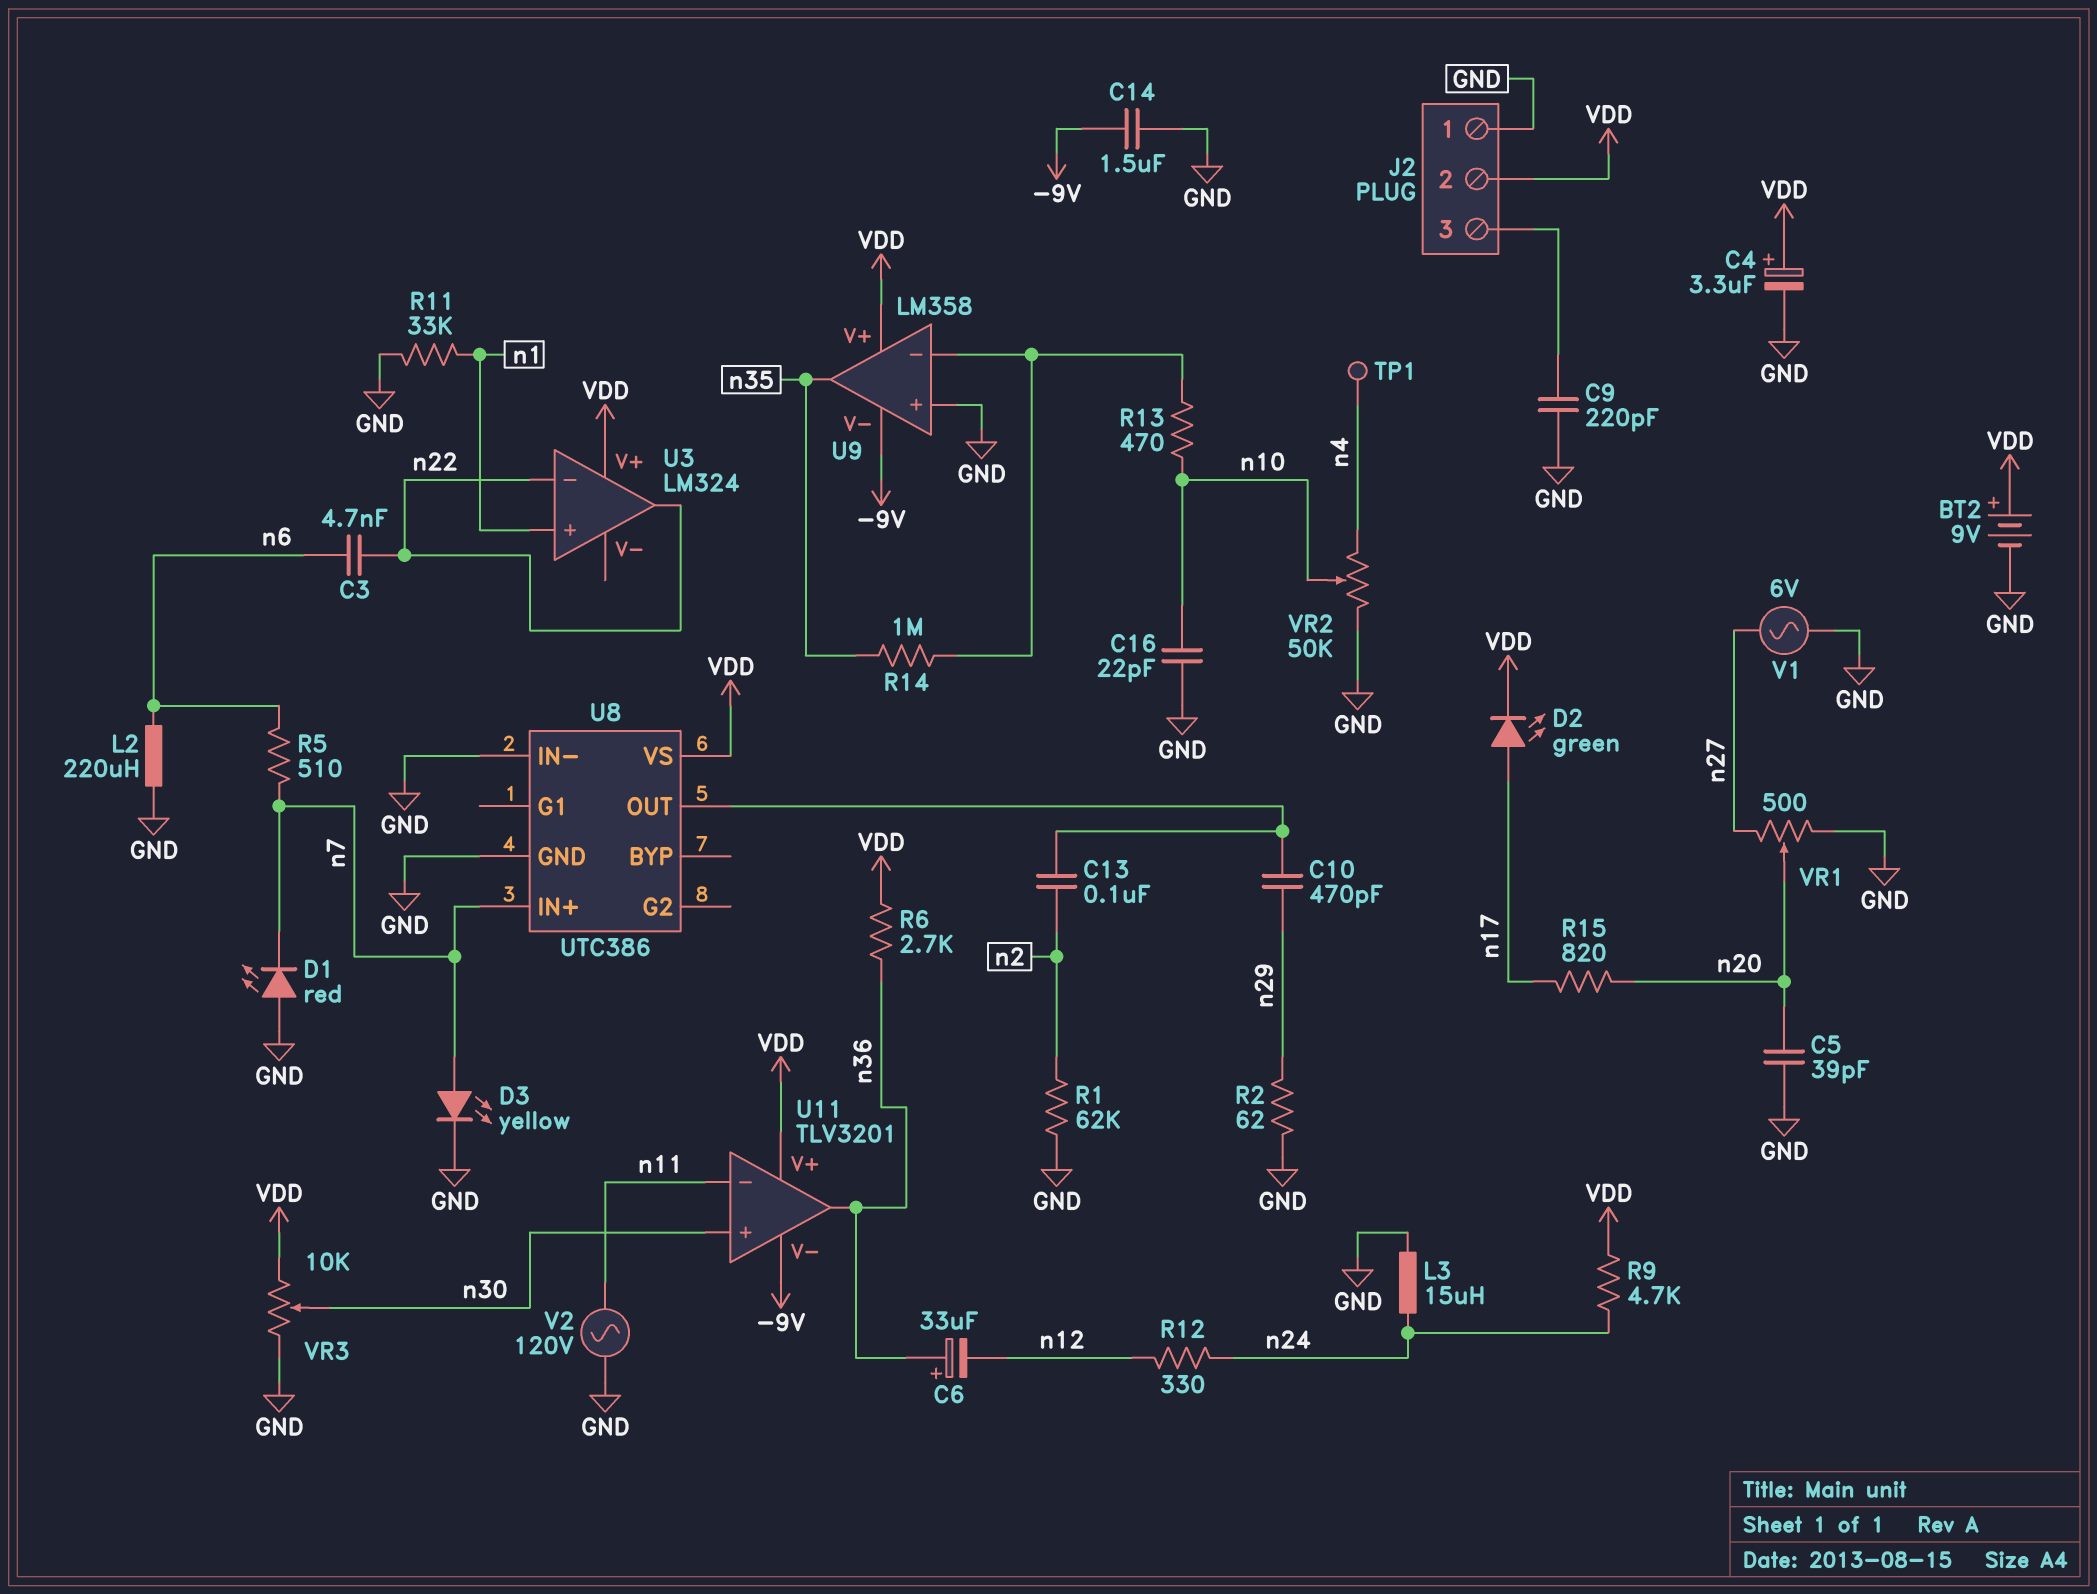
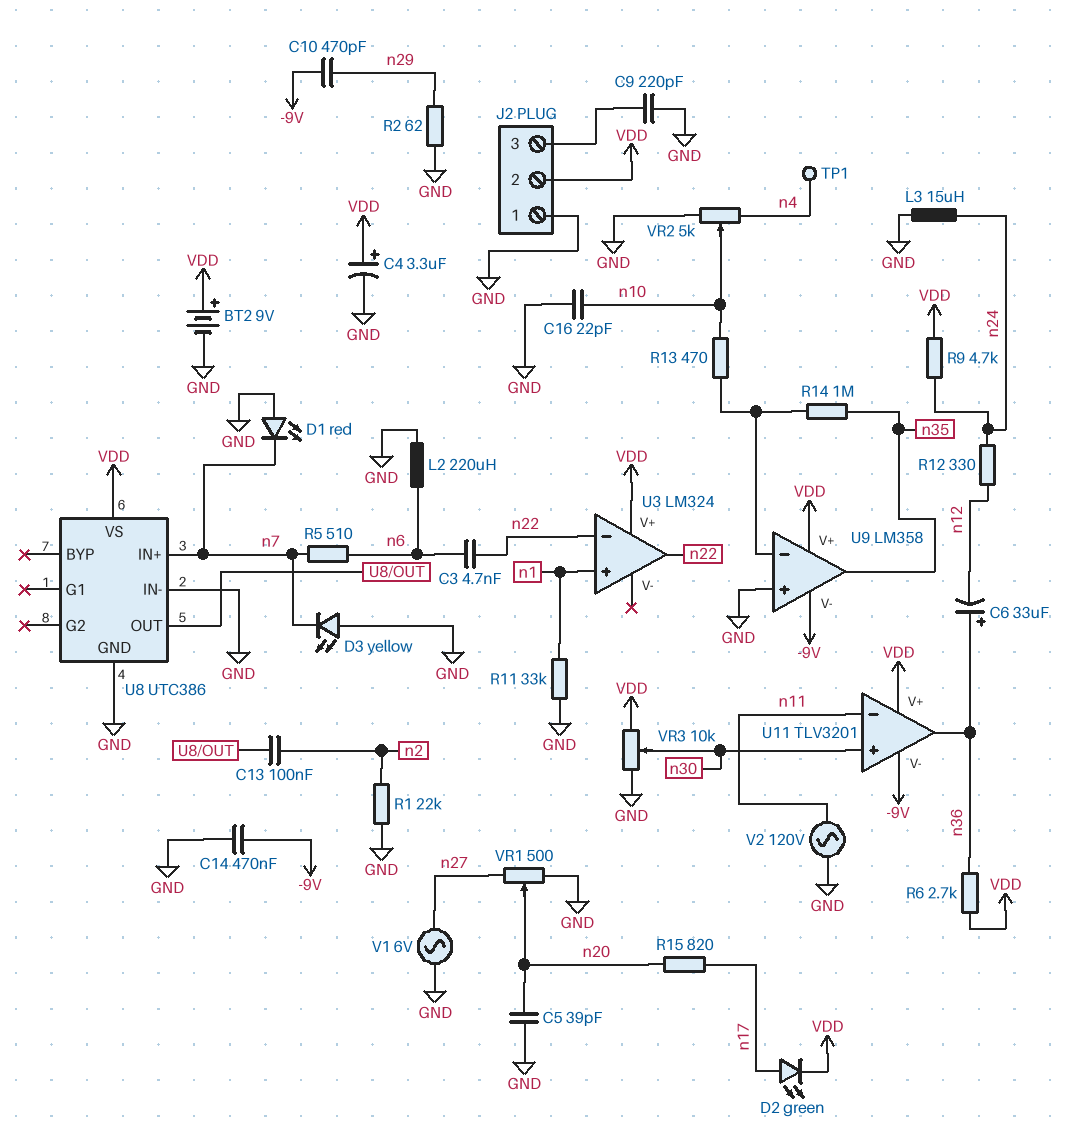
C10: 470pF (U8/OUT, n29) -> 470pF (-9V, n29)
C14: 1.5uF (-9V, GND) -> 470nF (-9V, GND)
D3: LED yellow (A n7, K GND) -> LED yellow (A GND, K n7)
R1: 62k (GND, n2) -> 22k (GND, n2)
VR2: 50k (GND, n4, wiper n10) -> 5k (GND, n4, wiper n10)

